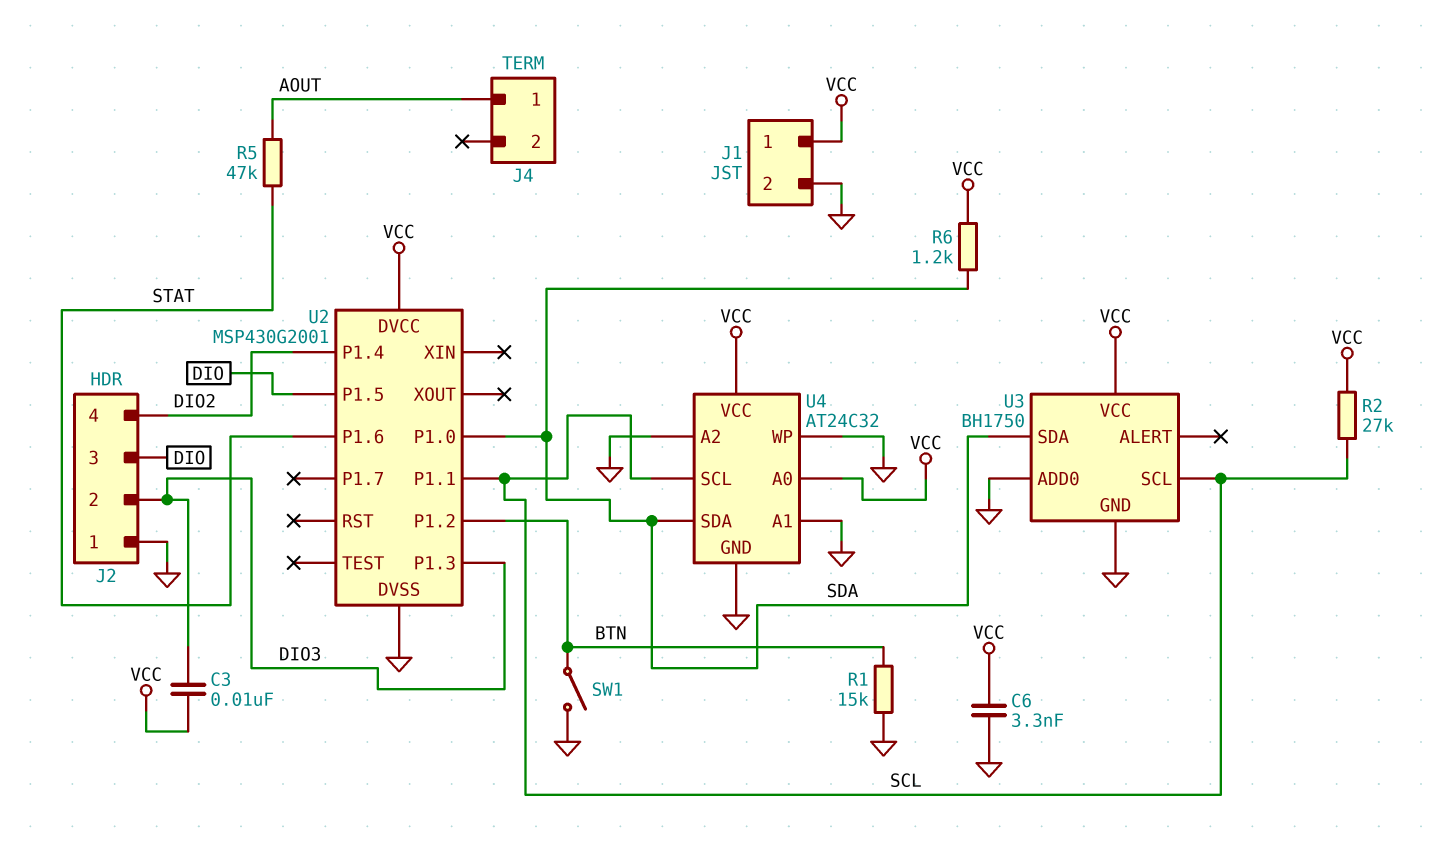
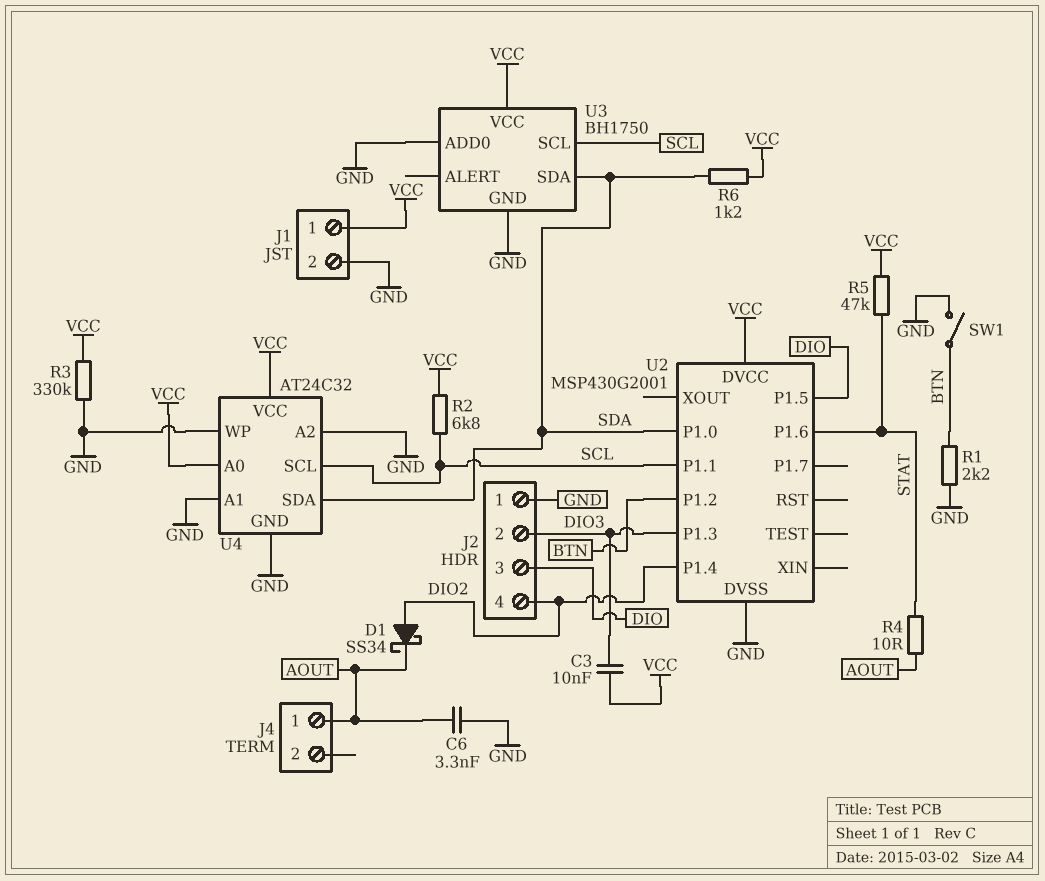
C6: 3.3nF (GND, VCC) -> 3.3nF (AOUT, GND)
D1: none -> schottky SS34 (A DIO2, K AOUT)
R1: 15k (BTN, GND) -> 2.2k (BTN, GND)
R2: 27k (SCL, VCC) -> 6.8k (SCL, VCC)
R3: none -> 330k (GND, VCC)
R4: none -> 10 (AOUT, STAT)
R5: 47k (AOUT, STAT) -> 47k (STAT, VCC)

